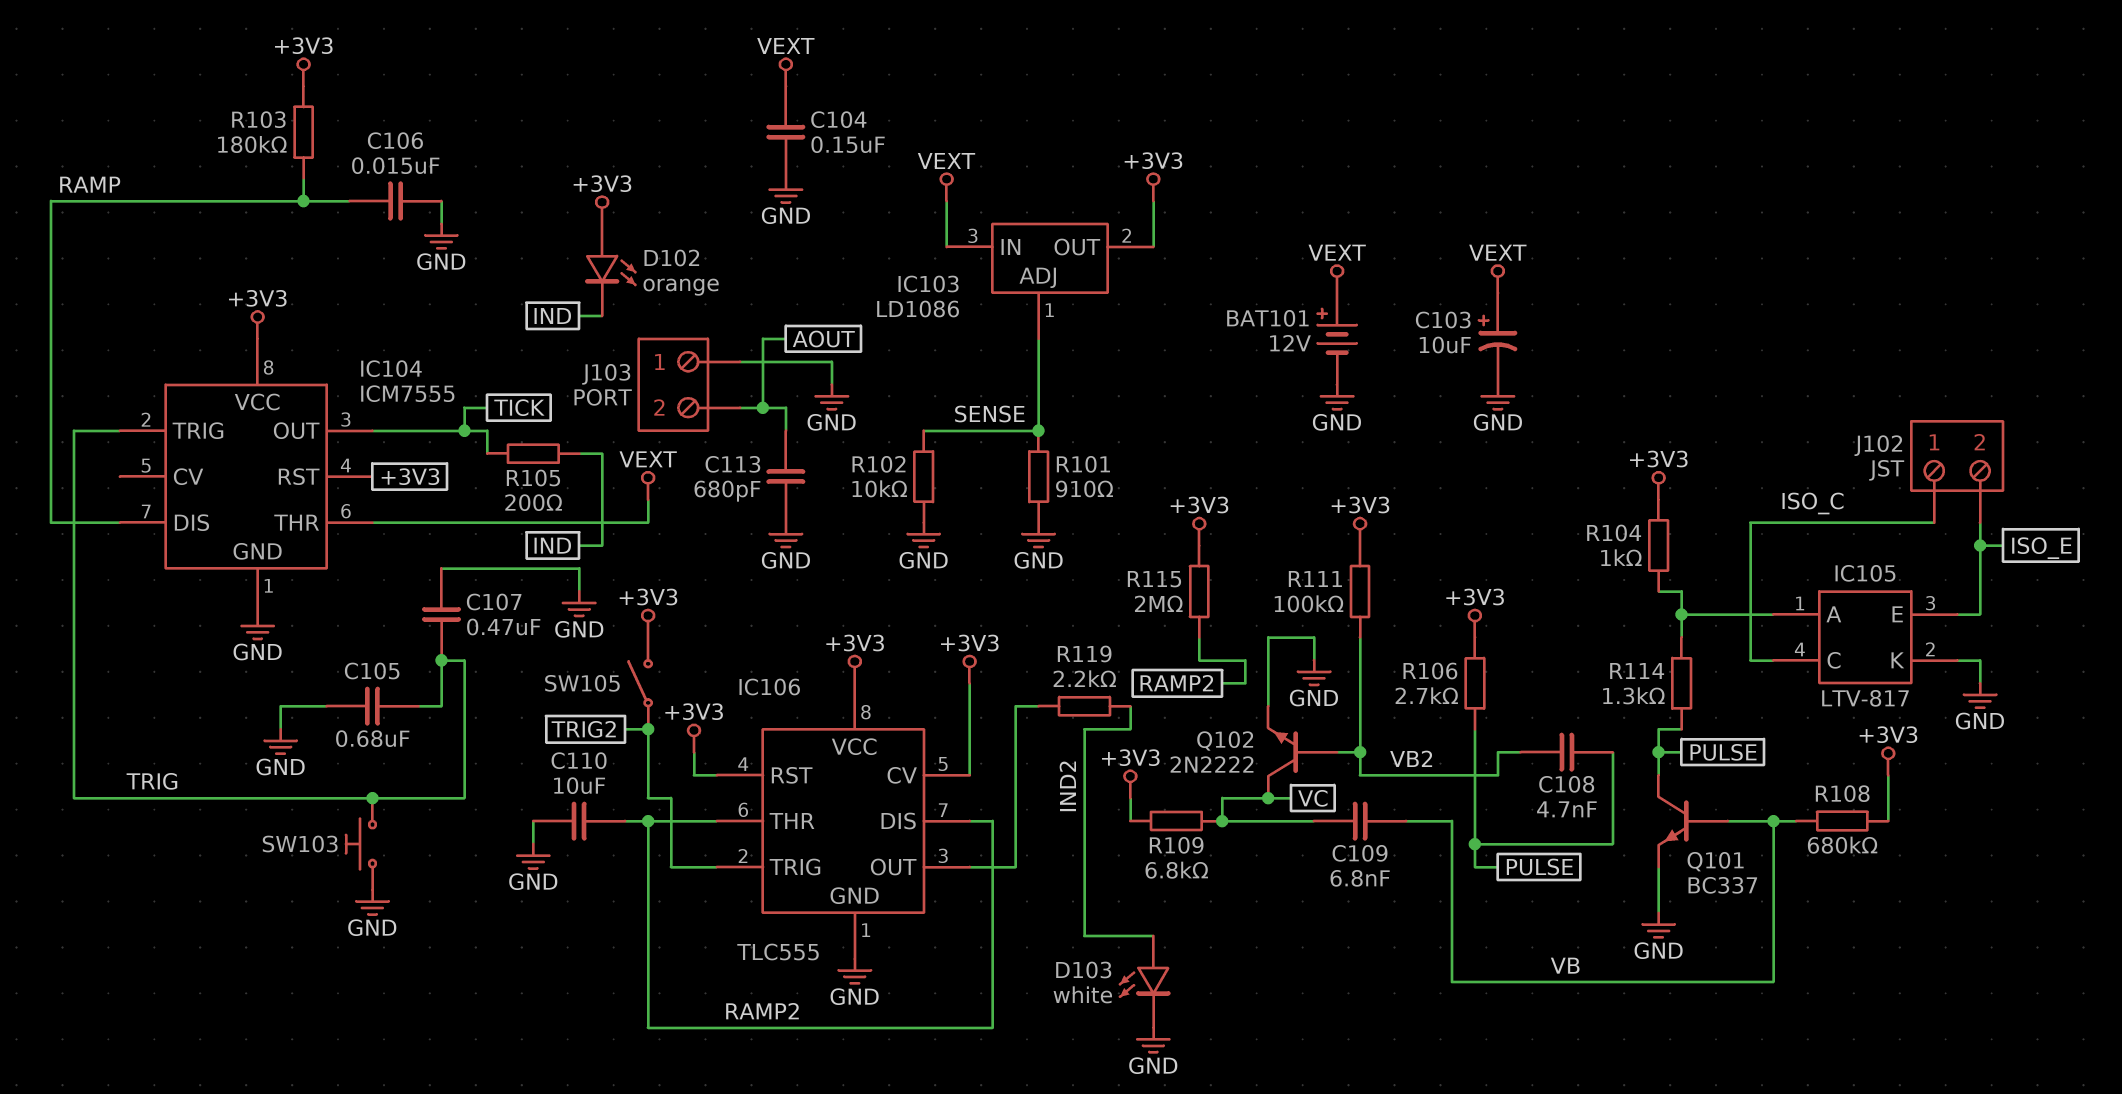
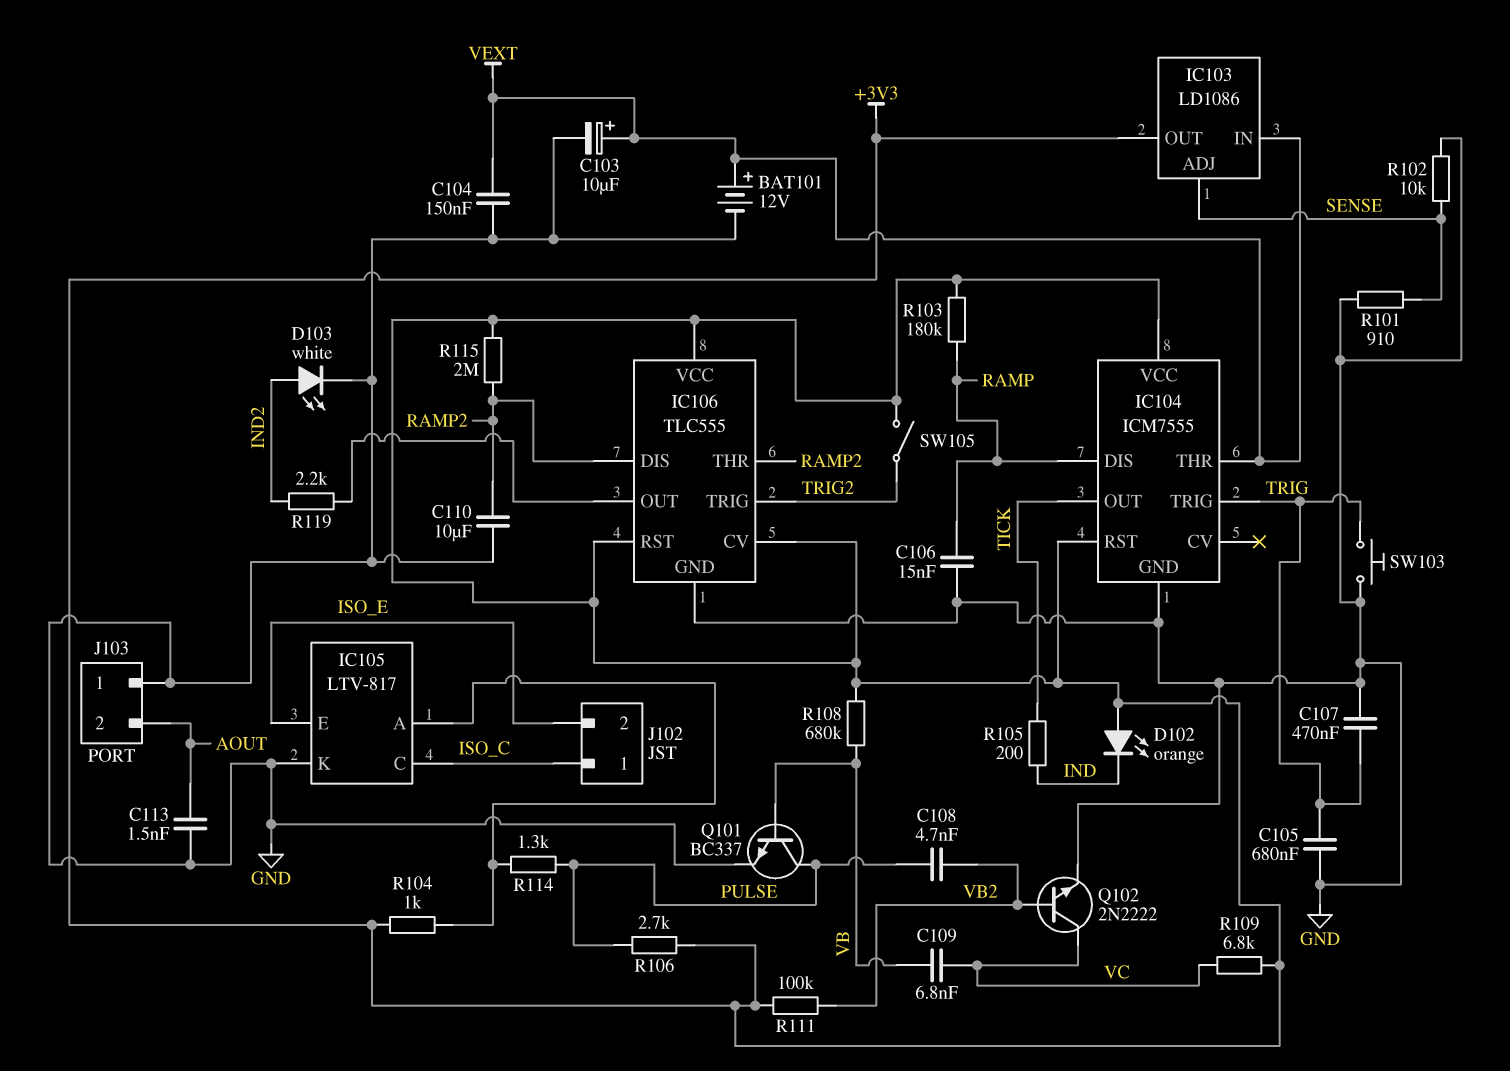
C113: 680pF (AOUT, GND) -> 1.5nF (AOUT, GND)

